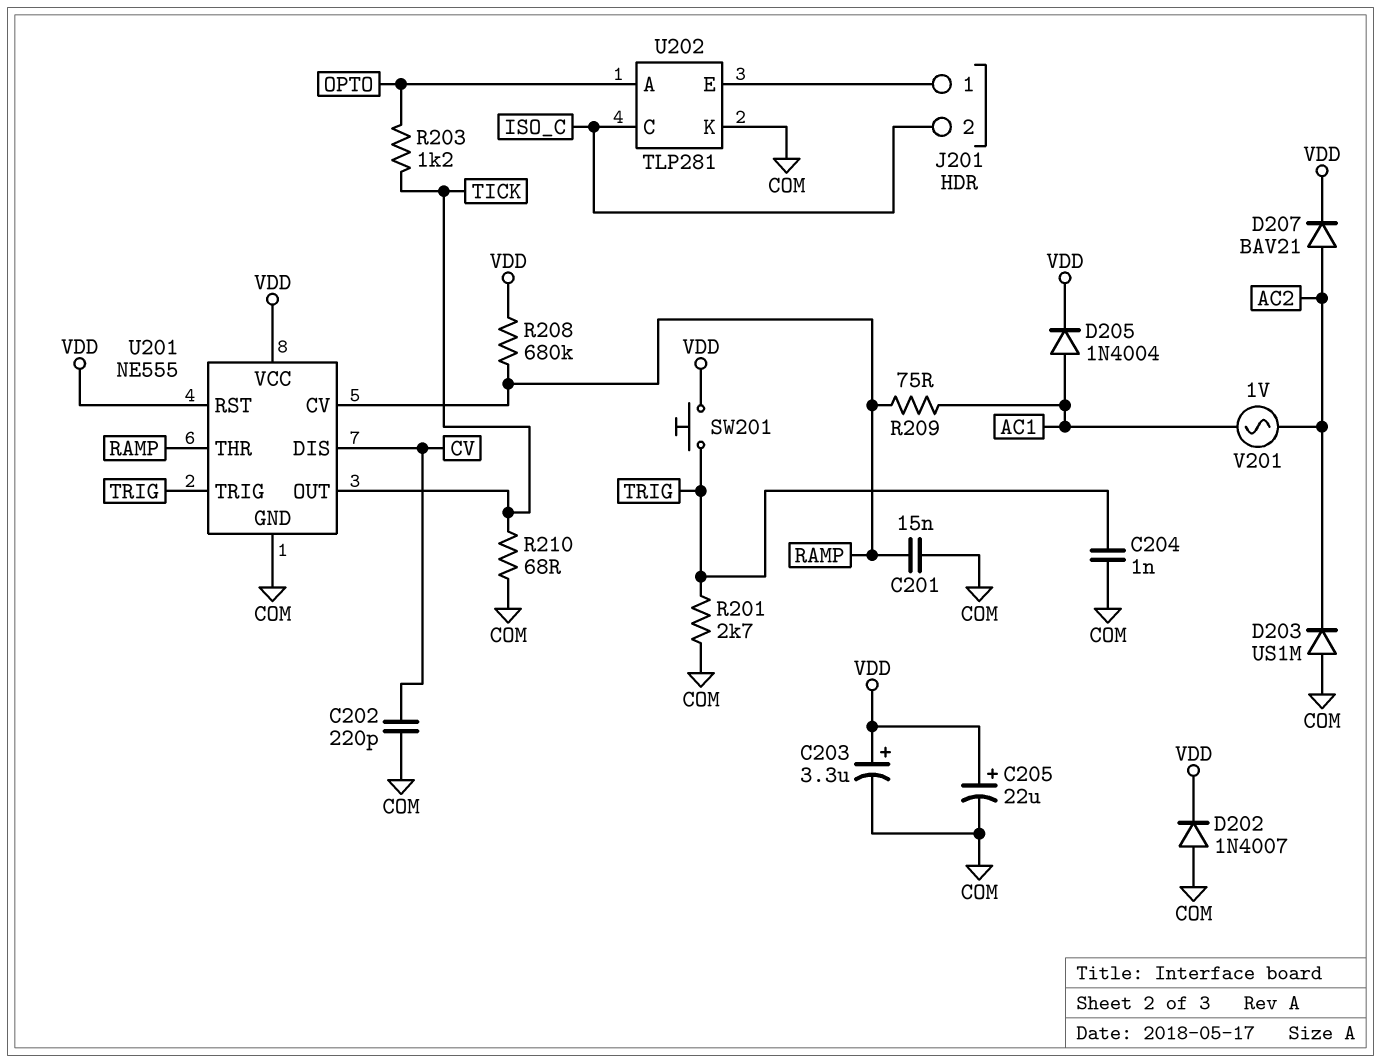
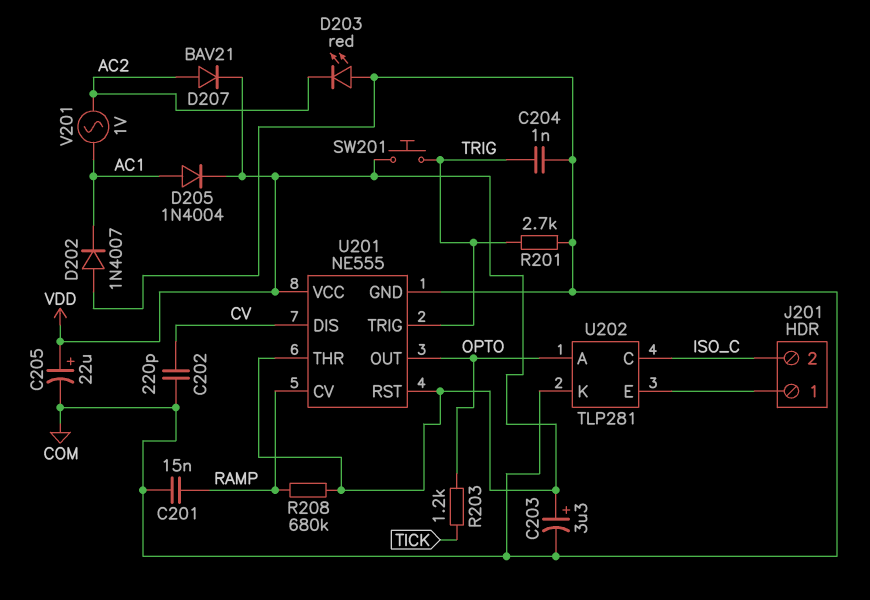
D202: diode 1N4007 (A COM, K VDD) -> diode 1N4007 (A COM, K AC1)
D203: diode US1M (A COM, K AC2) -> LED red (A COM, K AC2)
R209: 75 (AC1, RAMP) -> none
R210: 68 (COM, TICK) -> none
U201 pin OUT: TICK -> OPTO
U201 pin THR: RAMP -> VDD

